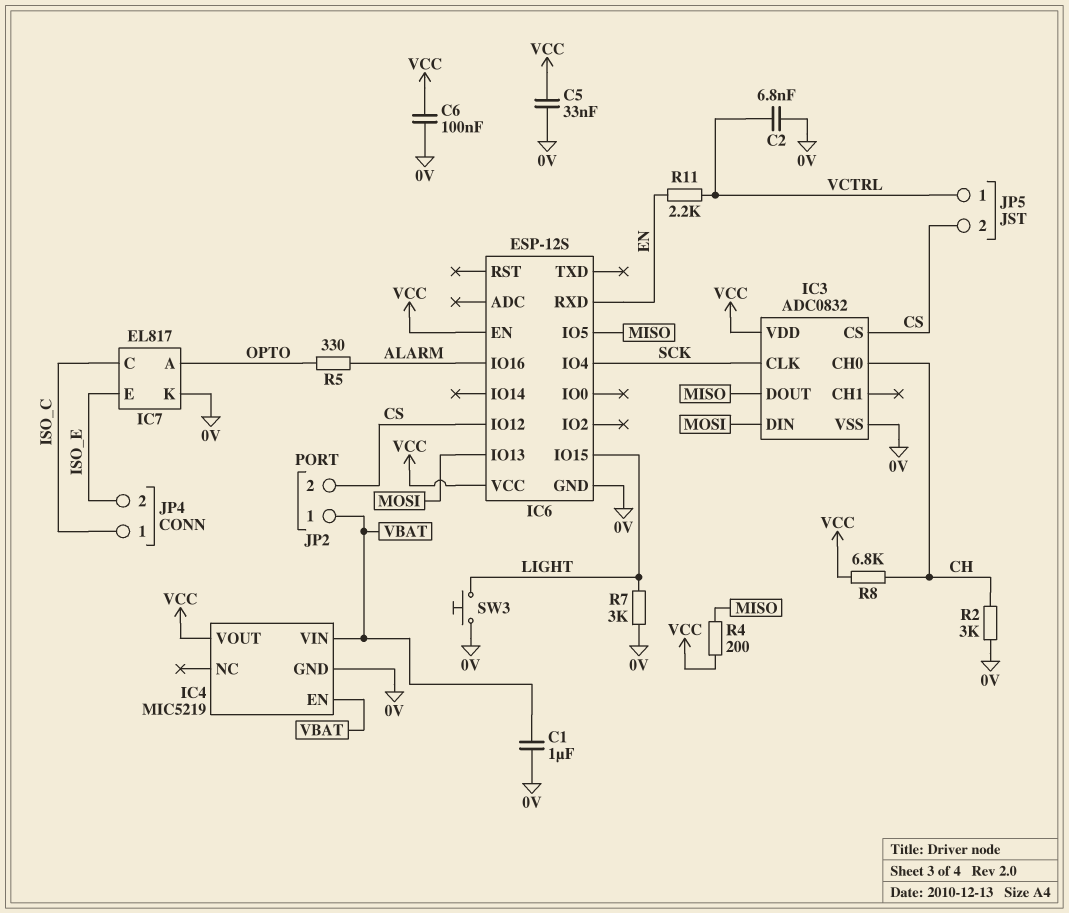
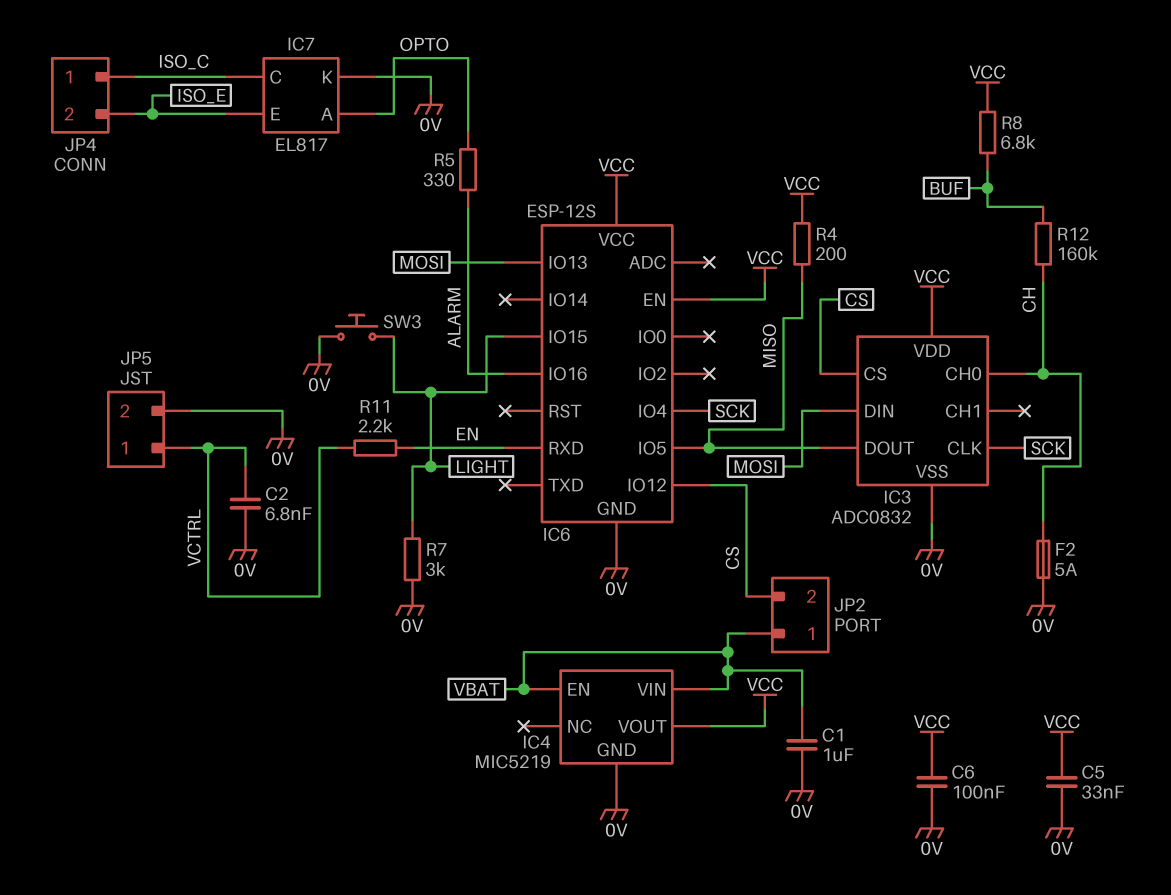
F2: none -> 5A (0V, CH)
JP5 pin 2: CS -> 0V
R2: 3k (0V, CH) -> none
R8: 6.8k (CH, VCC) -> 6.8k (BUF, VCC)
R12: none -> 160k (BUF, CH)

